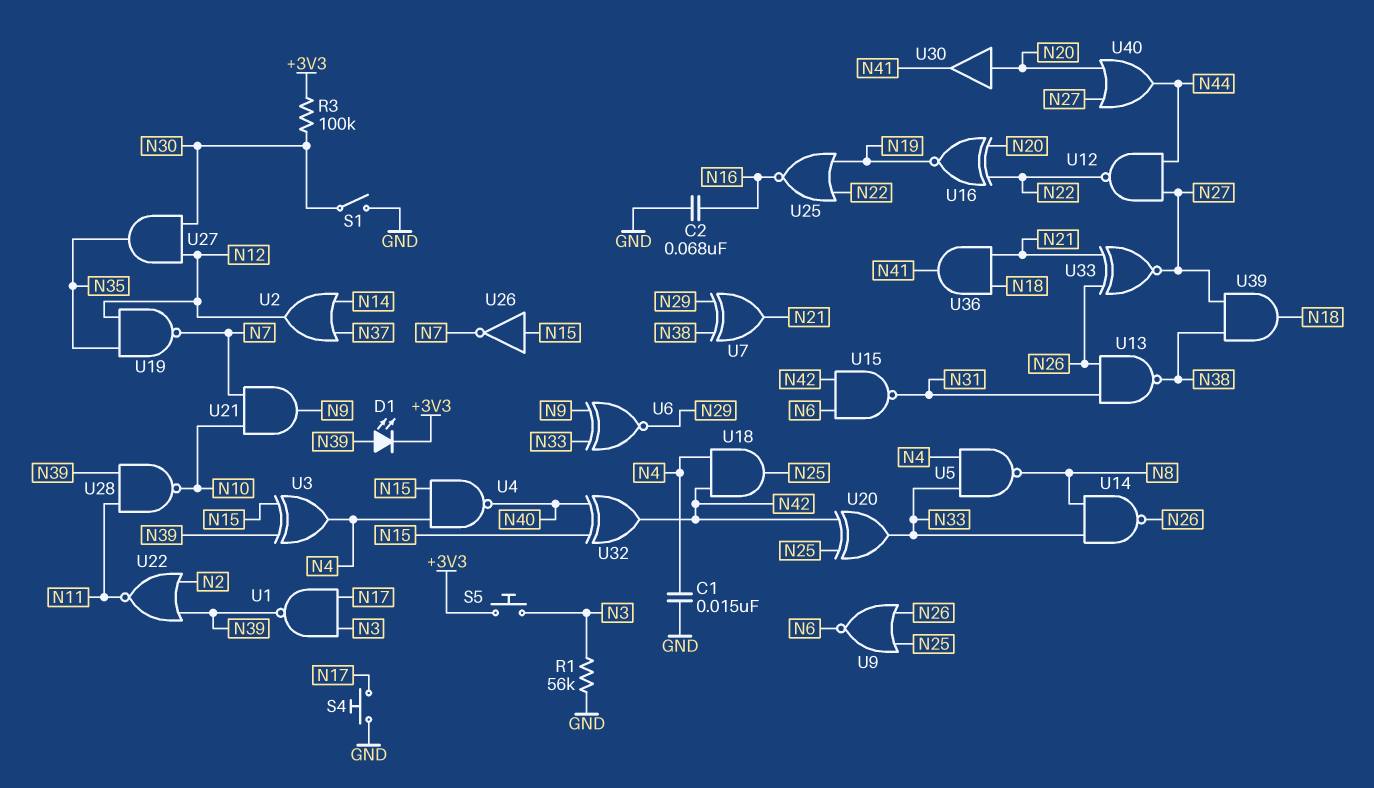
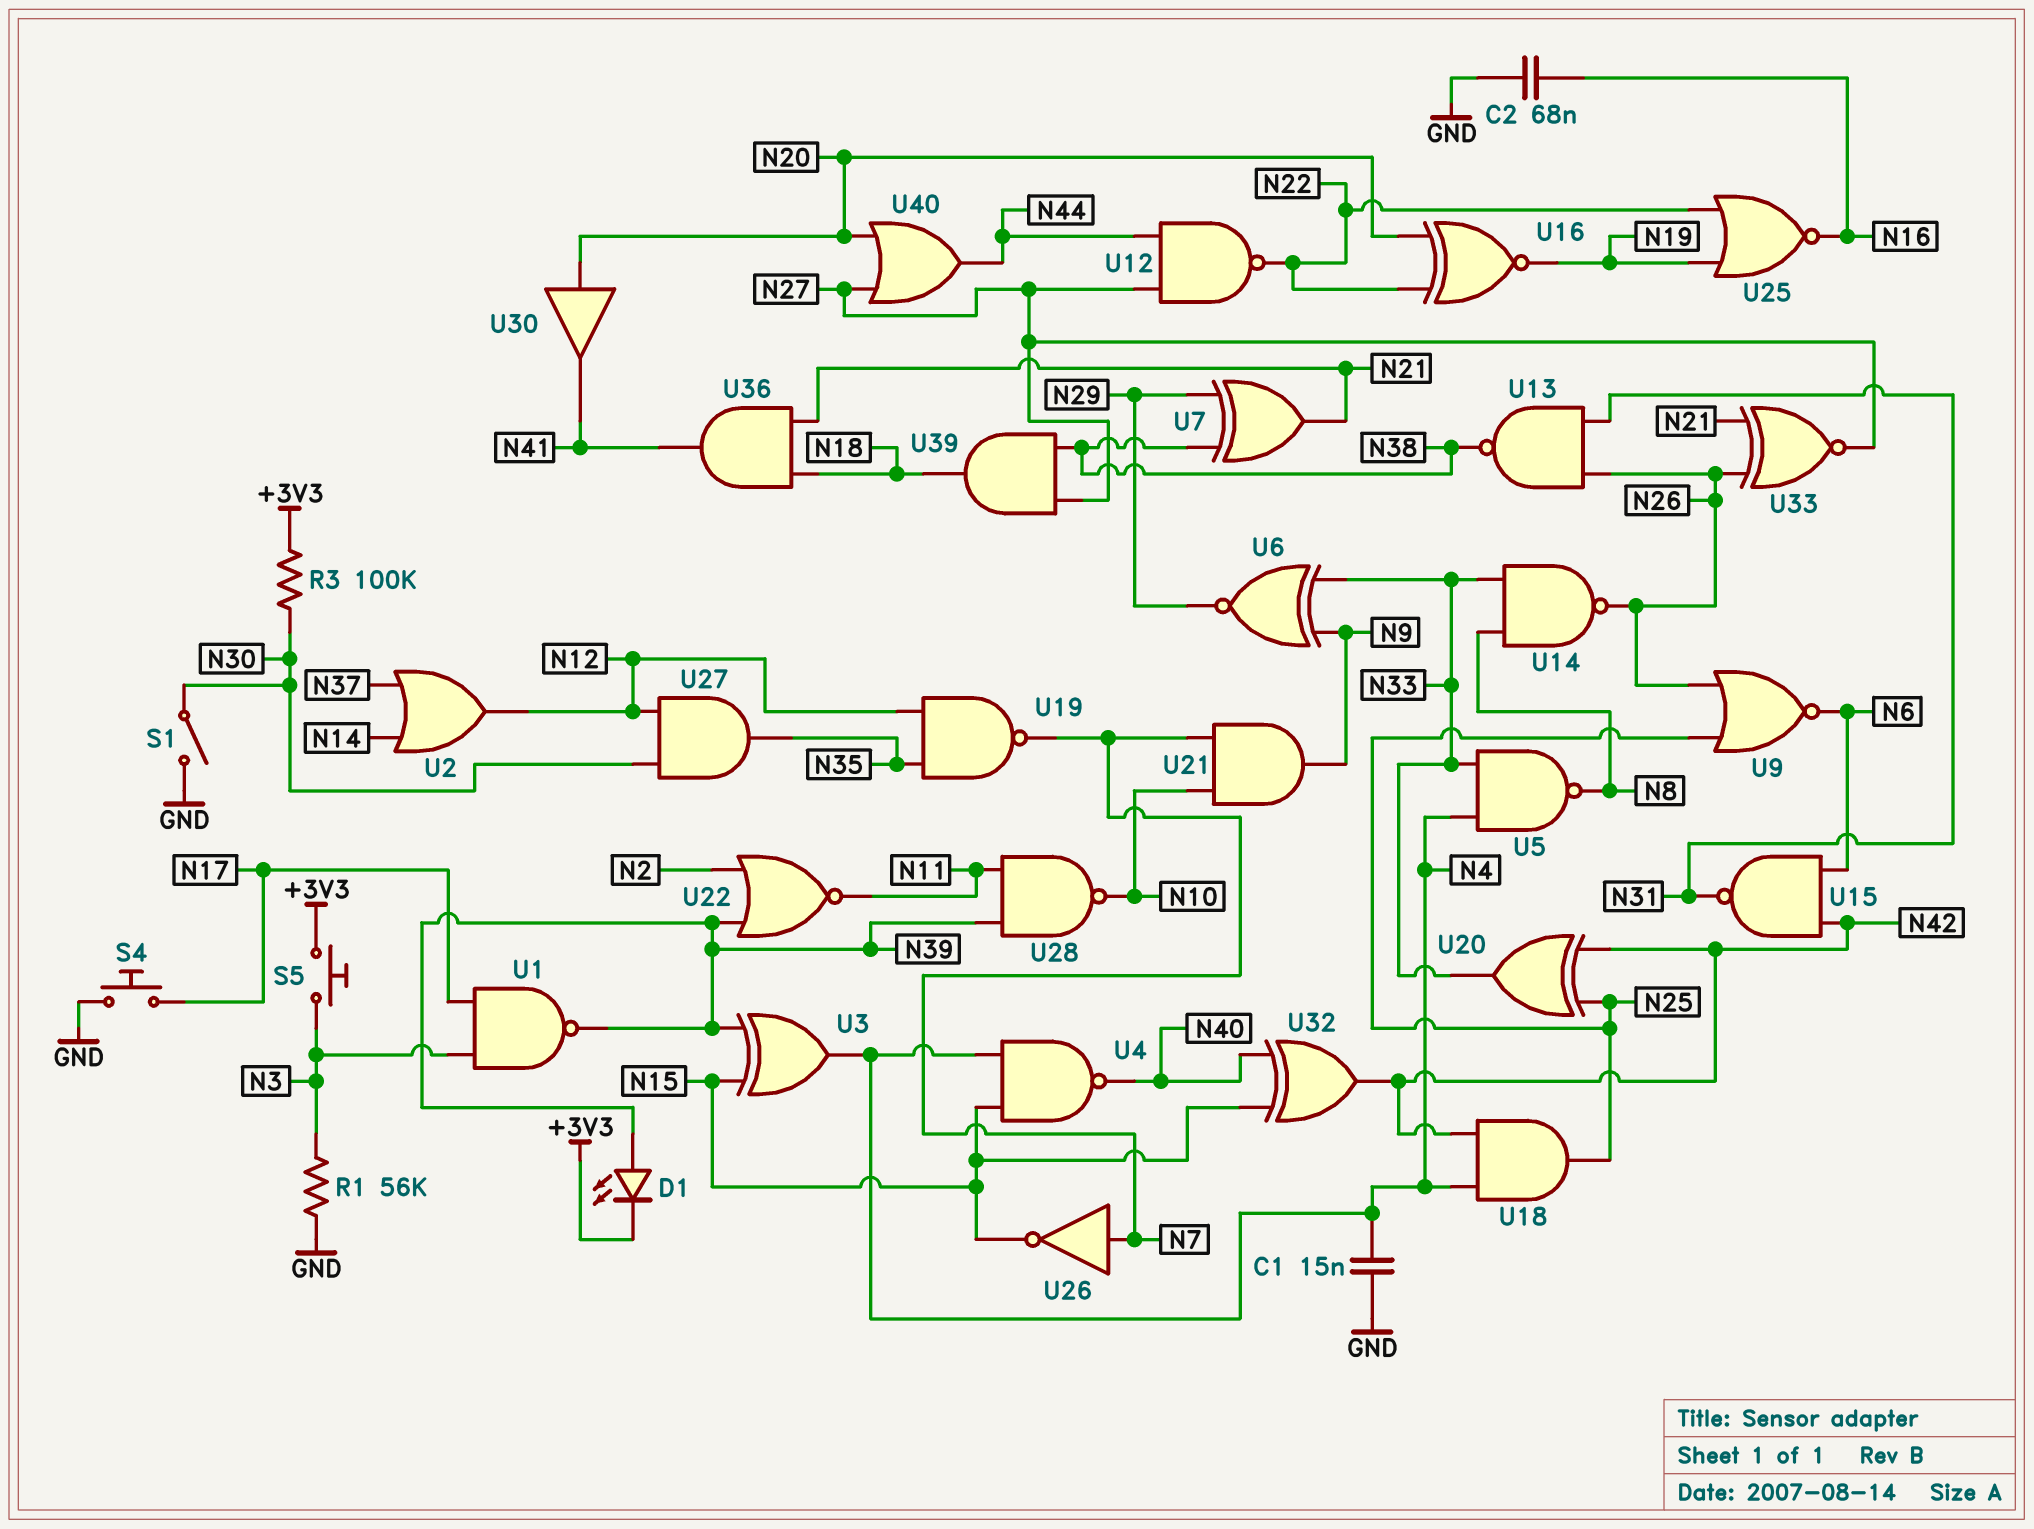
U26: NOT (in N15, out N7) -> NOT (in N7, out N15)

